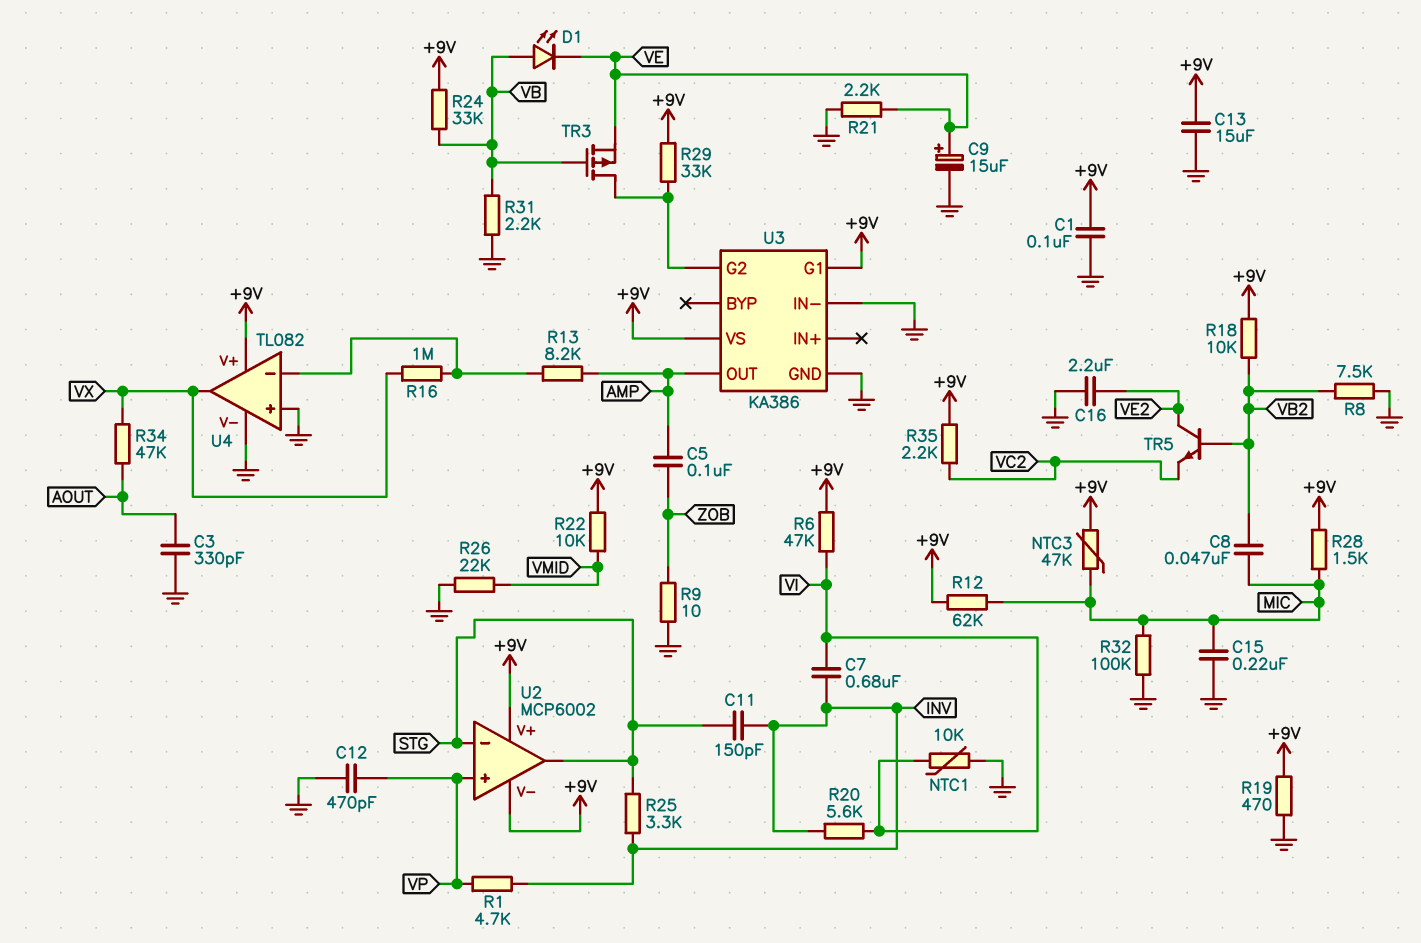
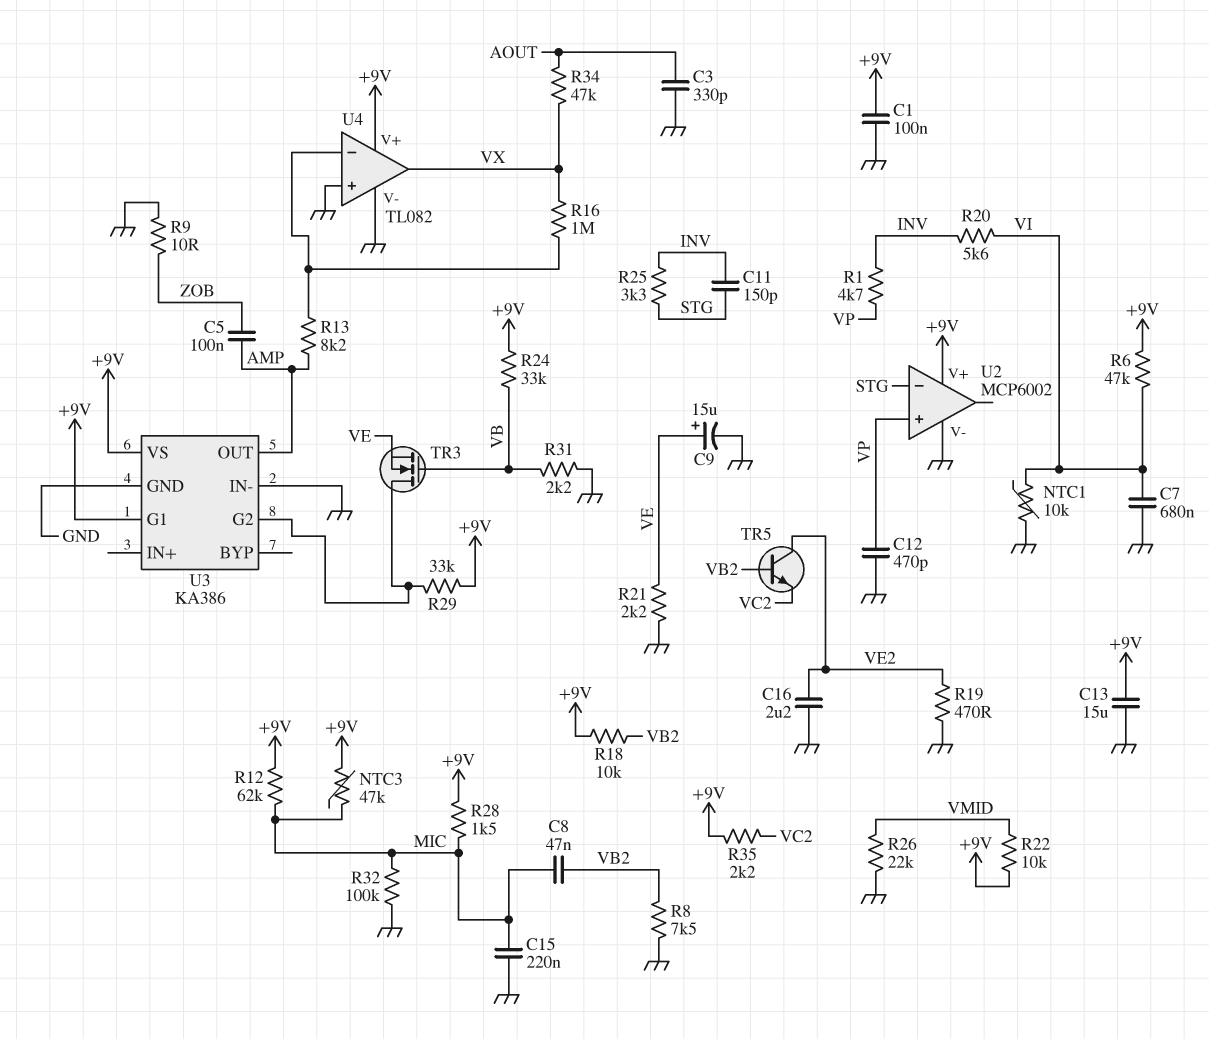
C7: 680nF (INV, VI) -> 680nF (GND, VI)
D1: LED (A VB, K VE) -> none
R19: 470 (+9V, GND) -> 470 (GND, VE2)
TR3: PMOS (G VB, D U3/G2, S VE) -> NMOS (G VB, D U3/G2, S VE)
U2 pin V-: +9V -> GND
U2 pin out: STG -> none

